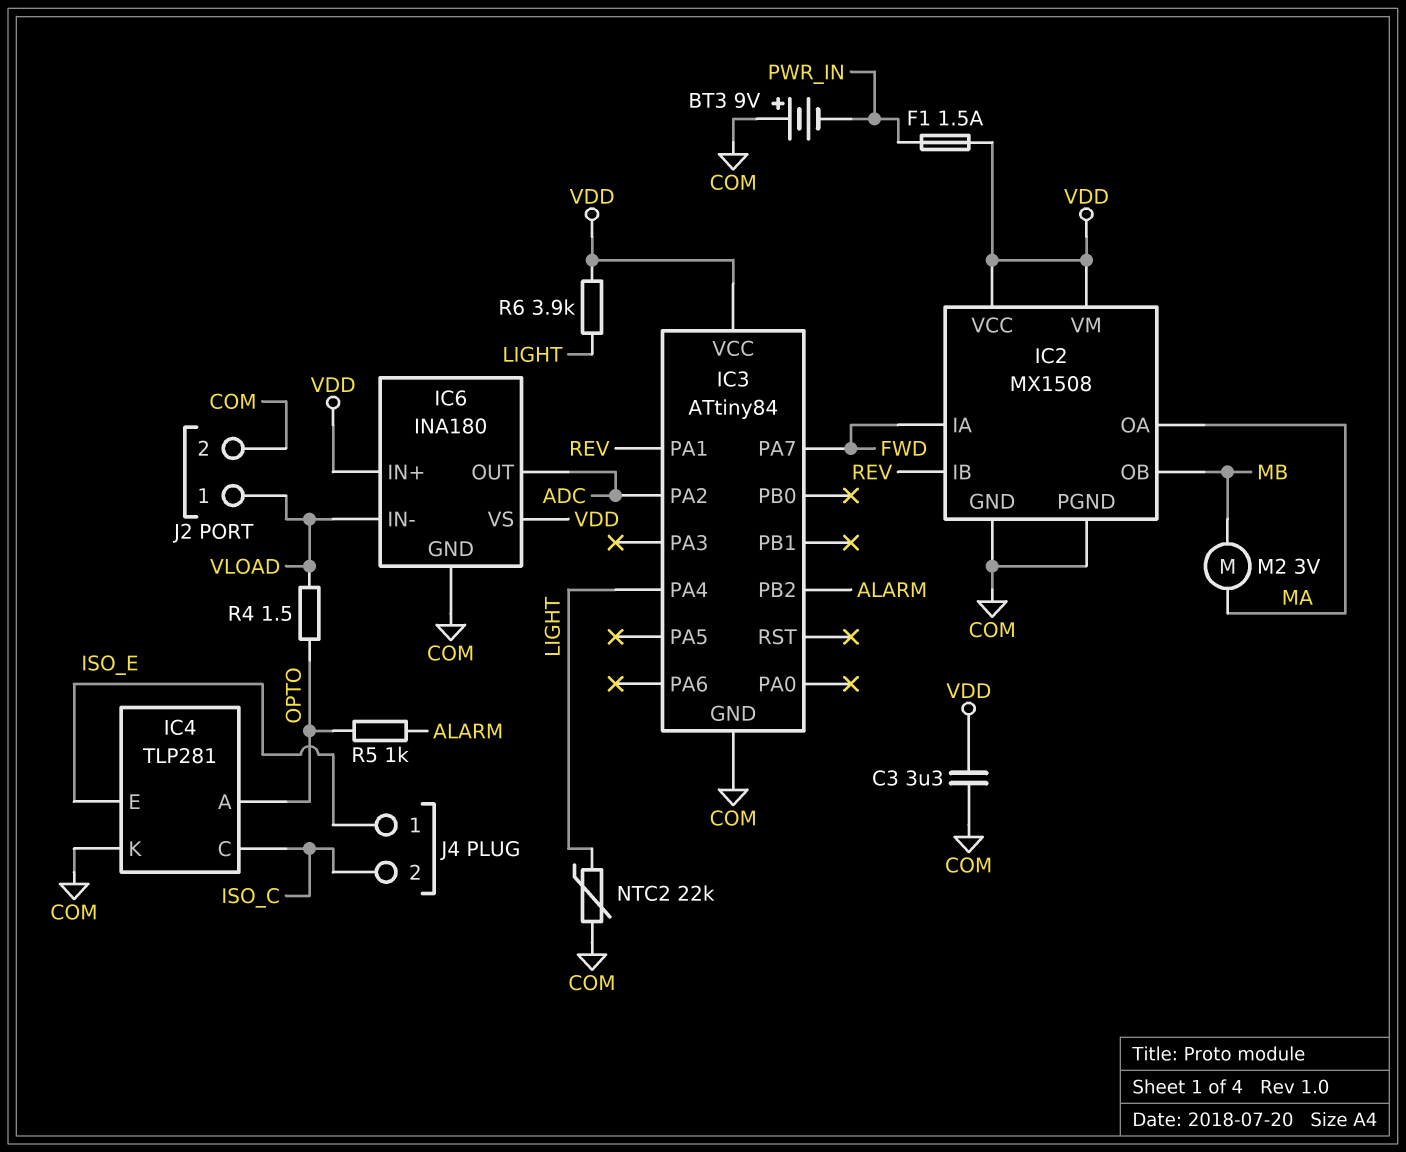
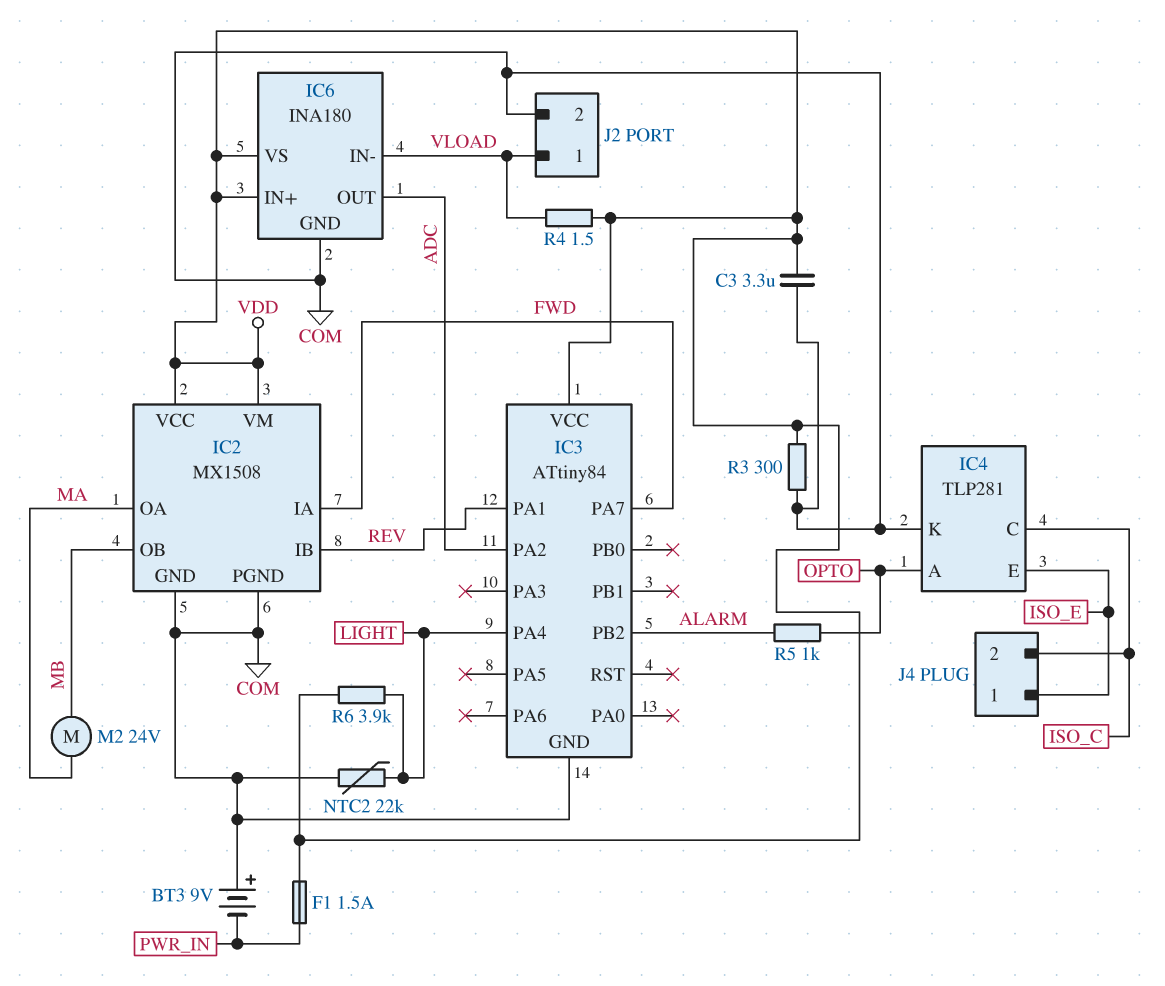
M2: motor 3V (MA, MB) -> motor 24V (MA, MB)
R3: none -> 300 (COM, VDD)
R4: 1.5 (OPTO, VLOAD) -> 1.5 (VDD, VLOAD)

